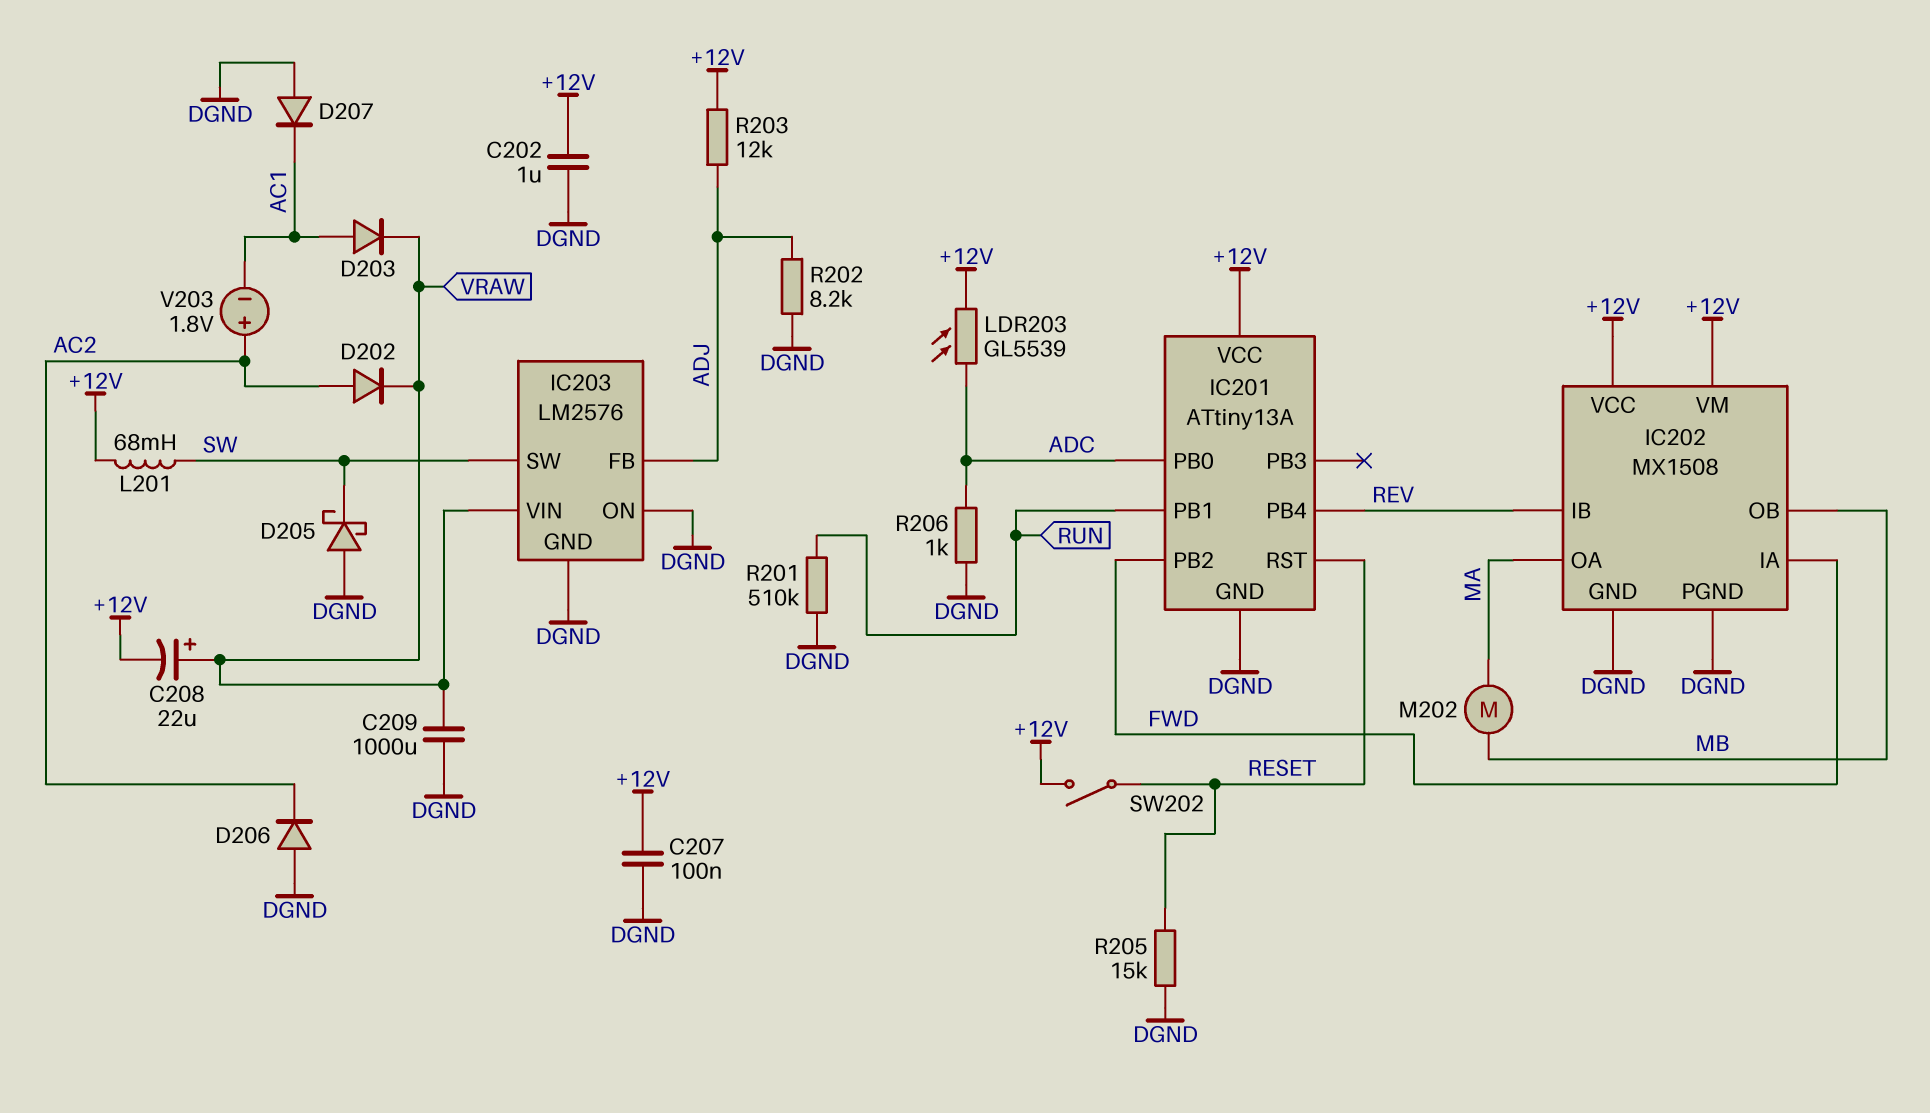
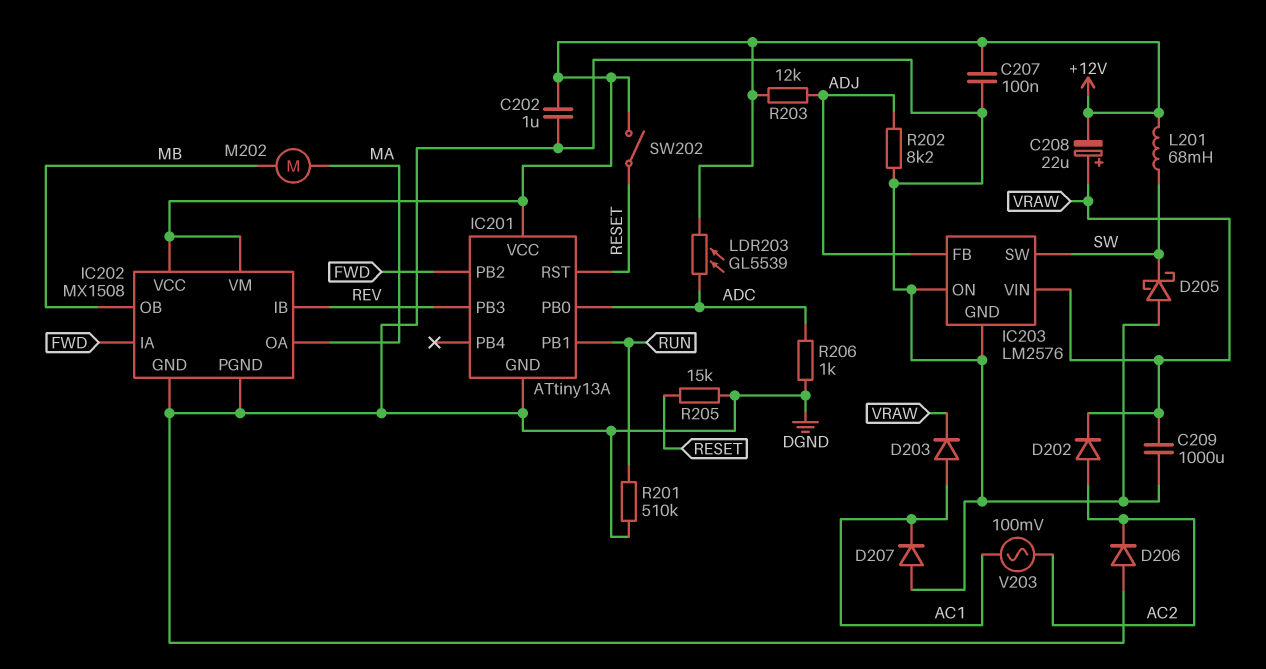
IC201 pin PB3: none -> REV
IC201 pin PB4: REV -> none
V203: 1.8V (plus AC2, minus AC1) -> AC 100mV (AC1, AC2)

